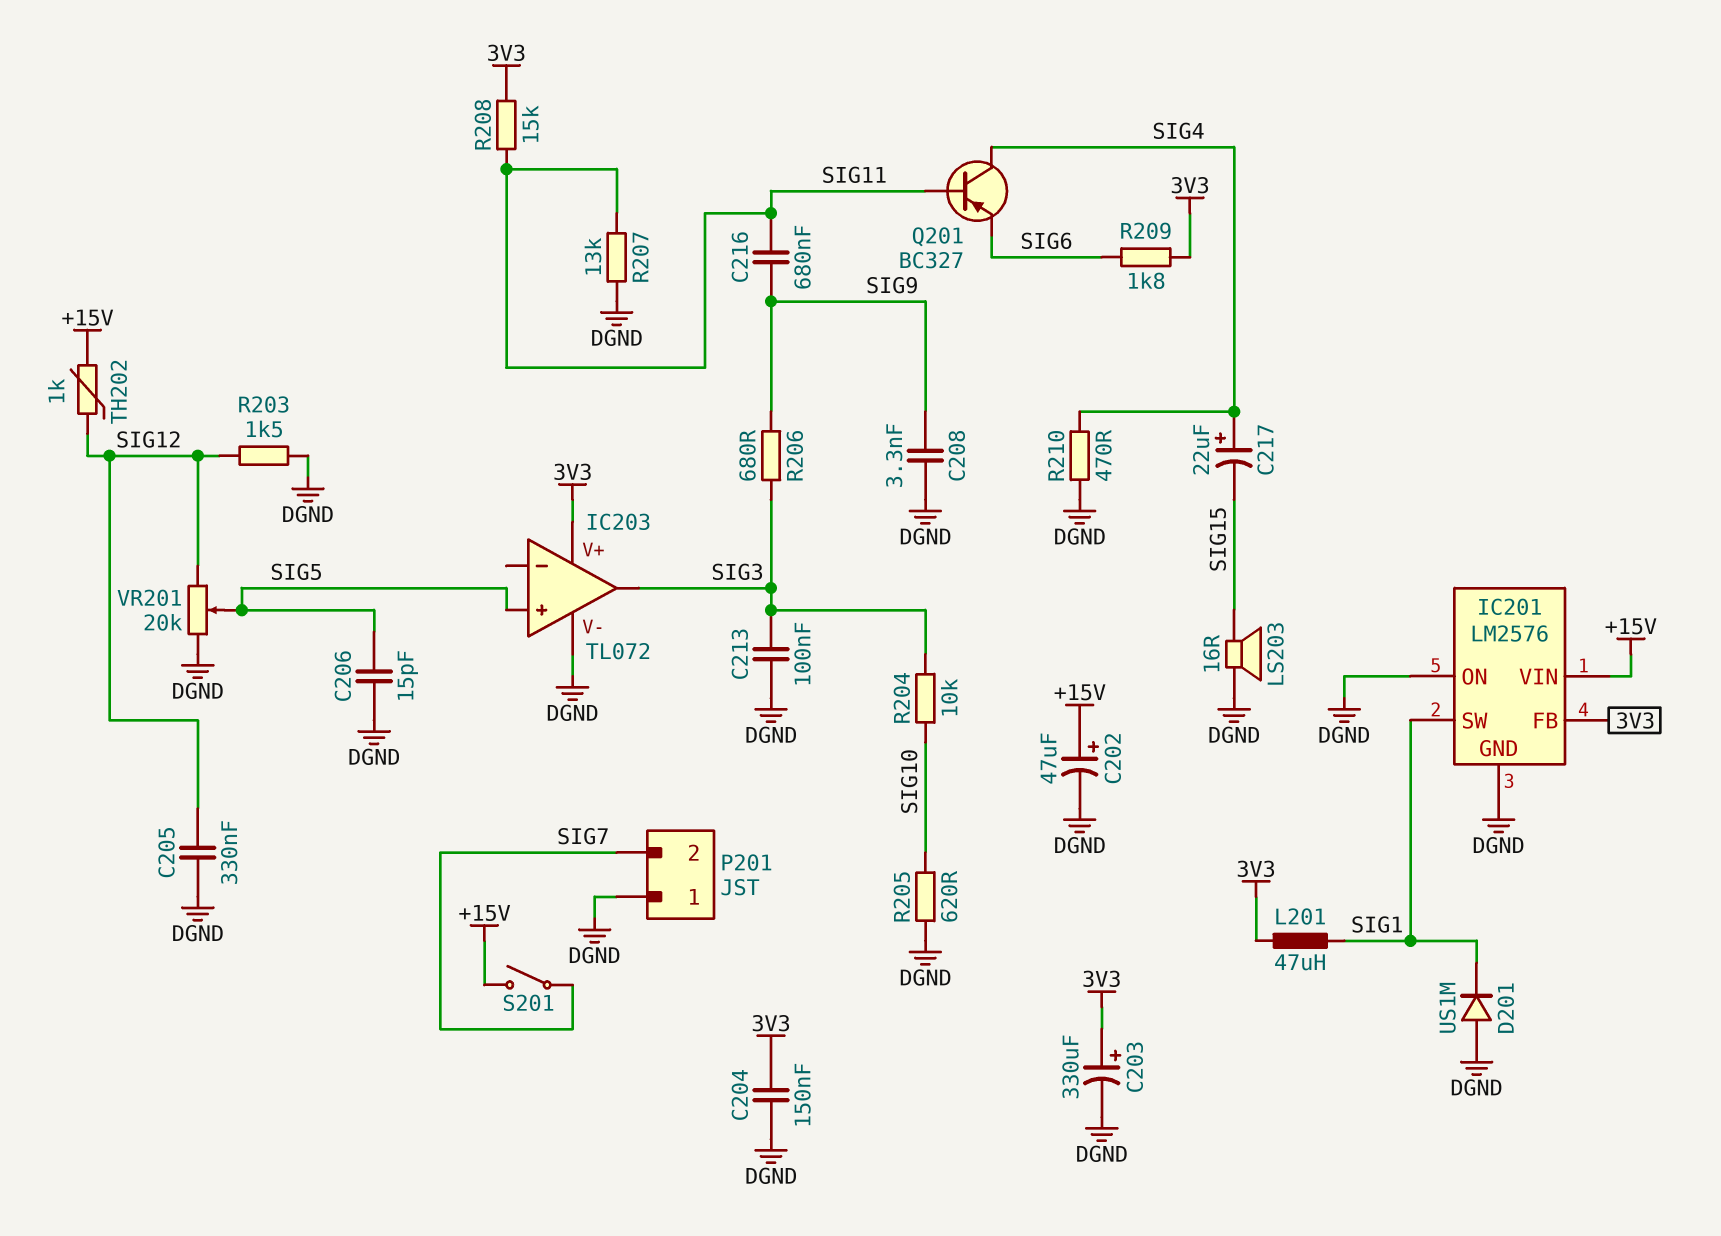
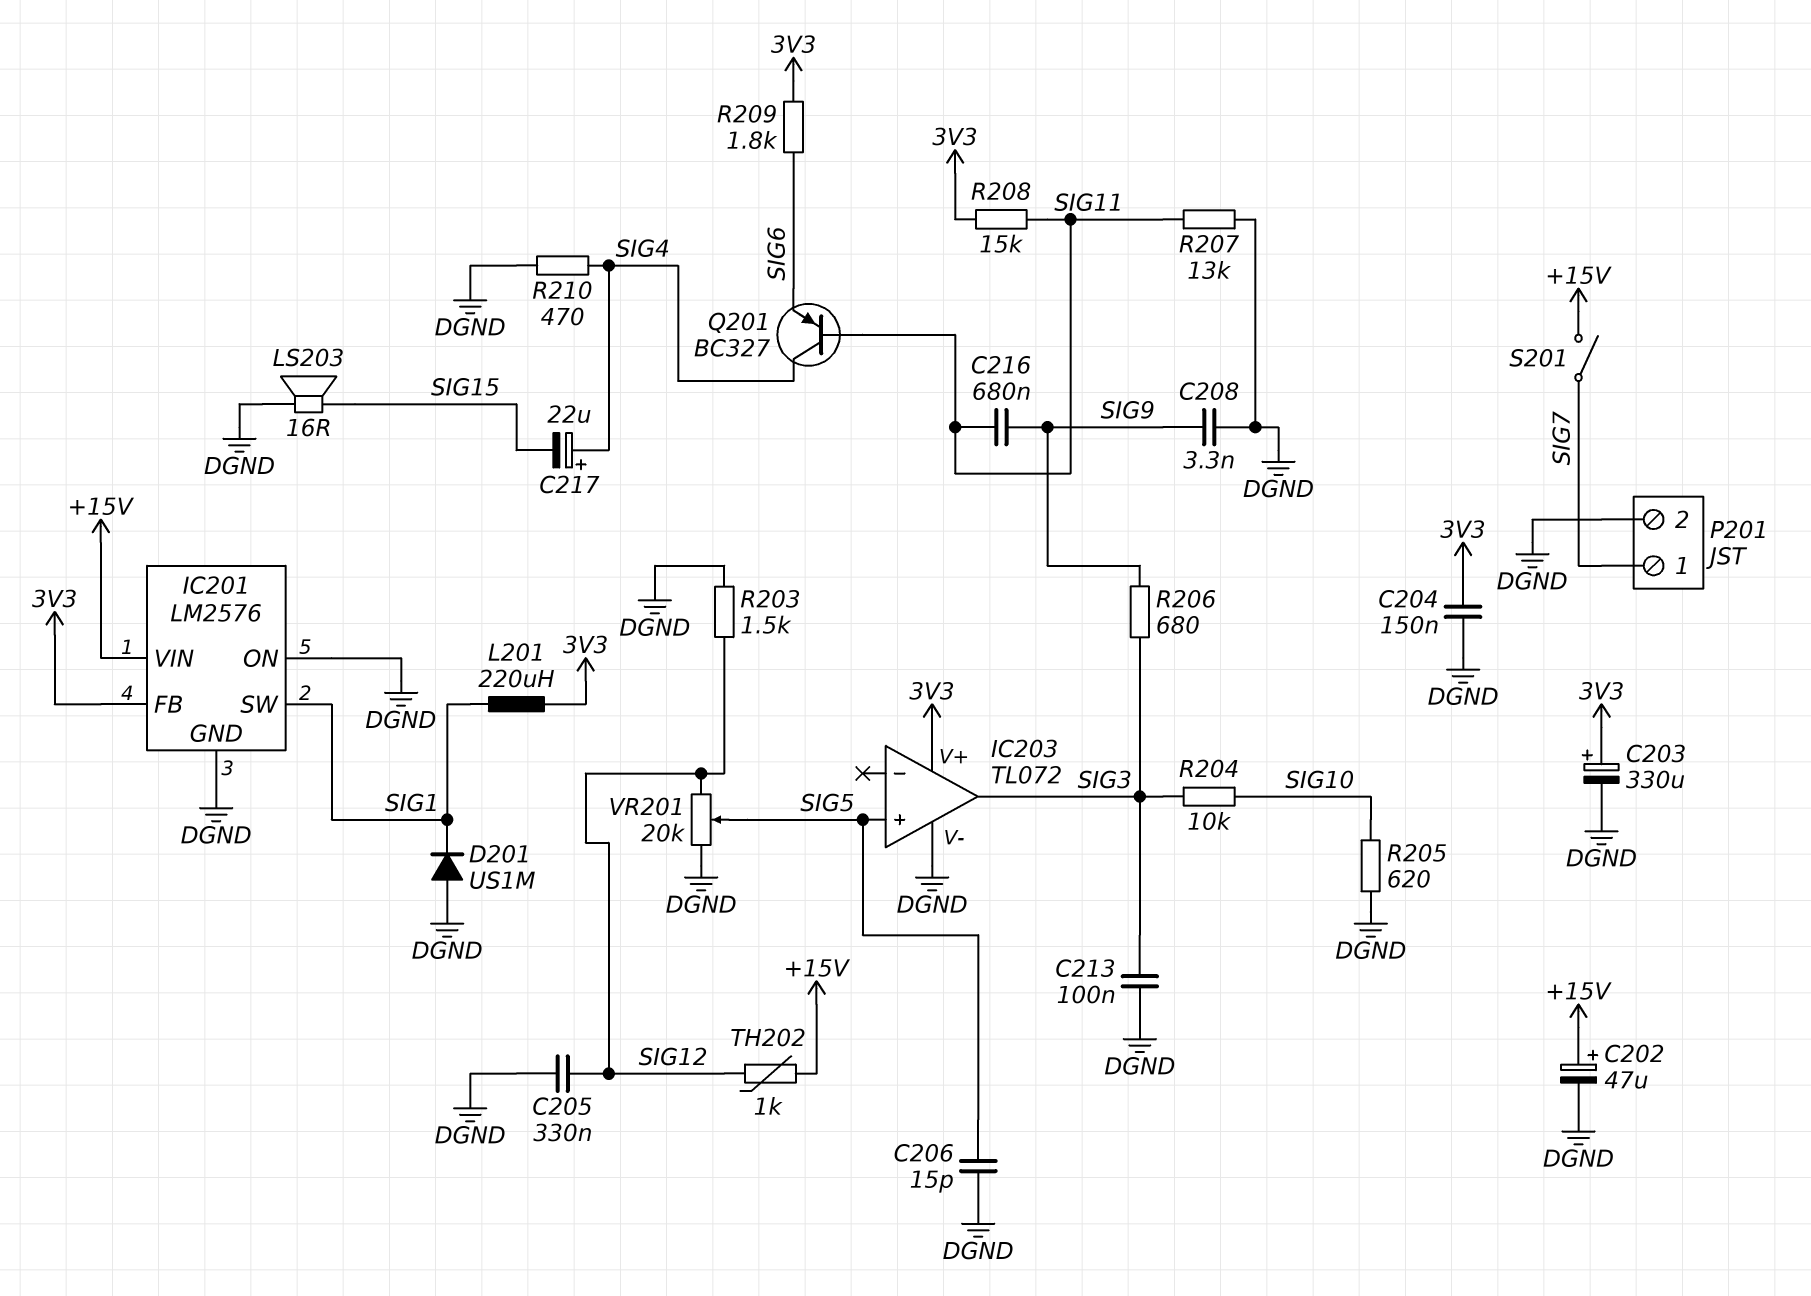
L201: 47uH (3V3, SIG1) -> 220uH (3V3, SIG1)
P201 pin 1: DGND -> SIG7
P201 pin 2: SIG7 -> DGND

